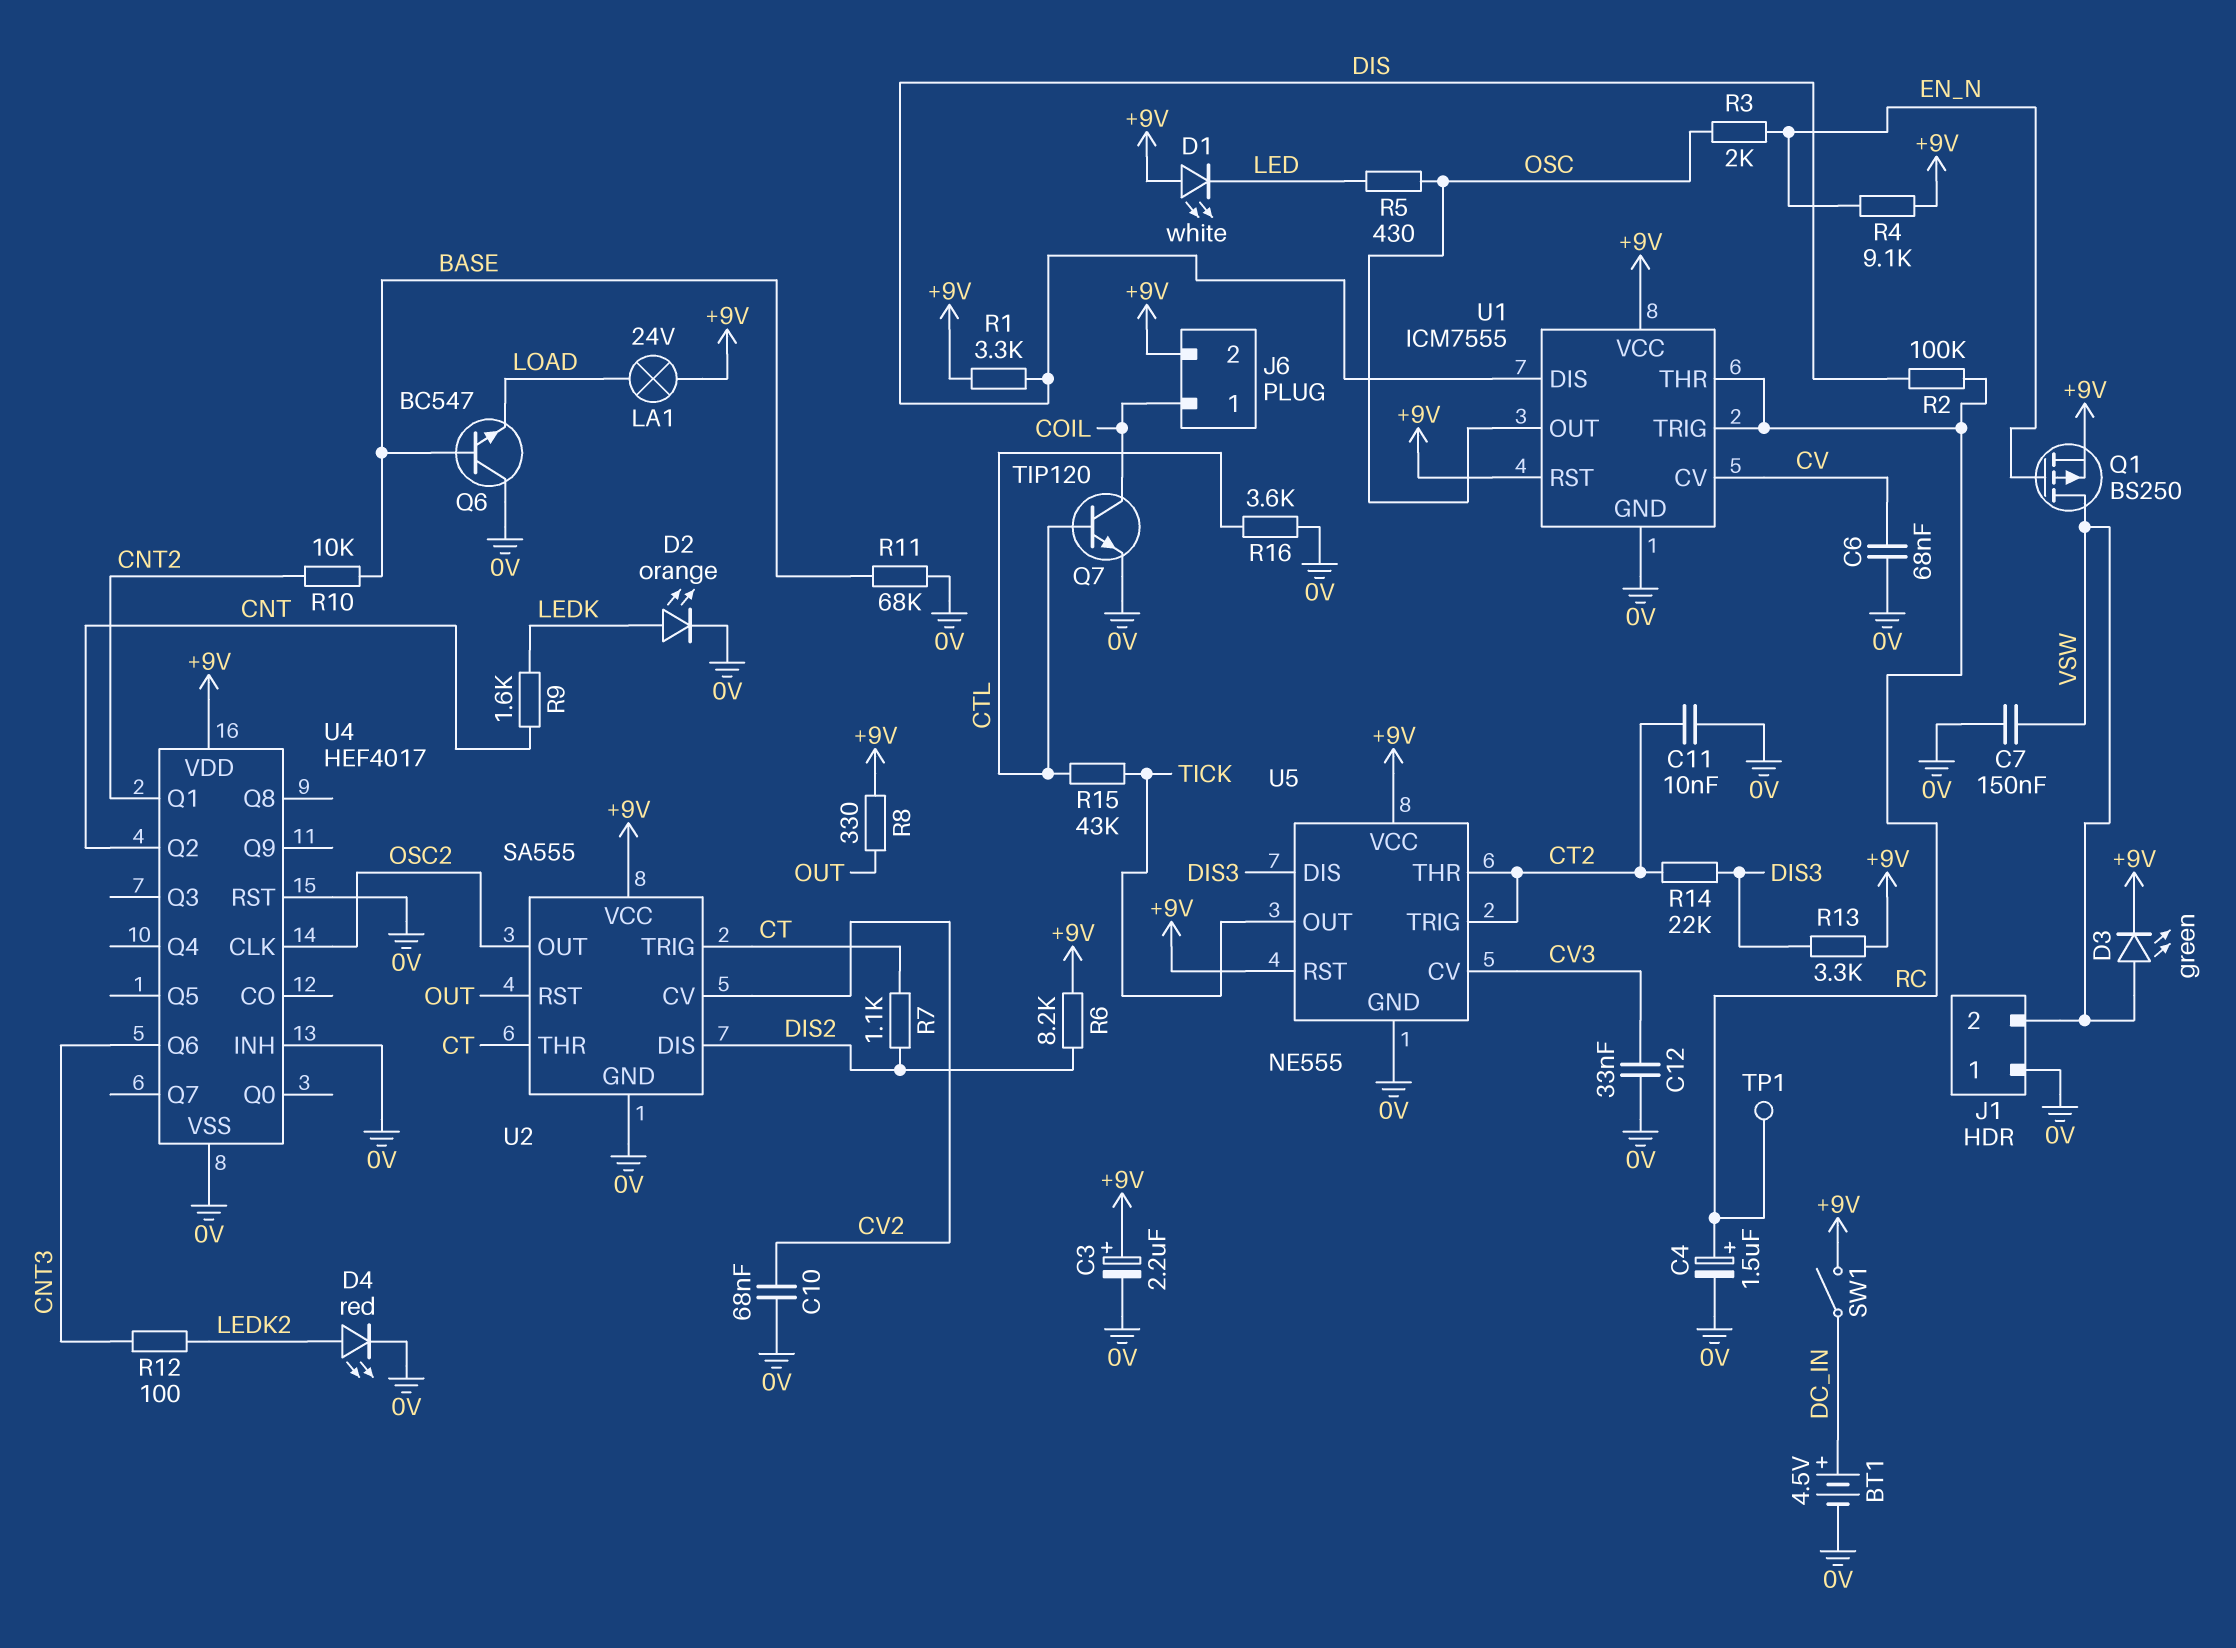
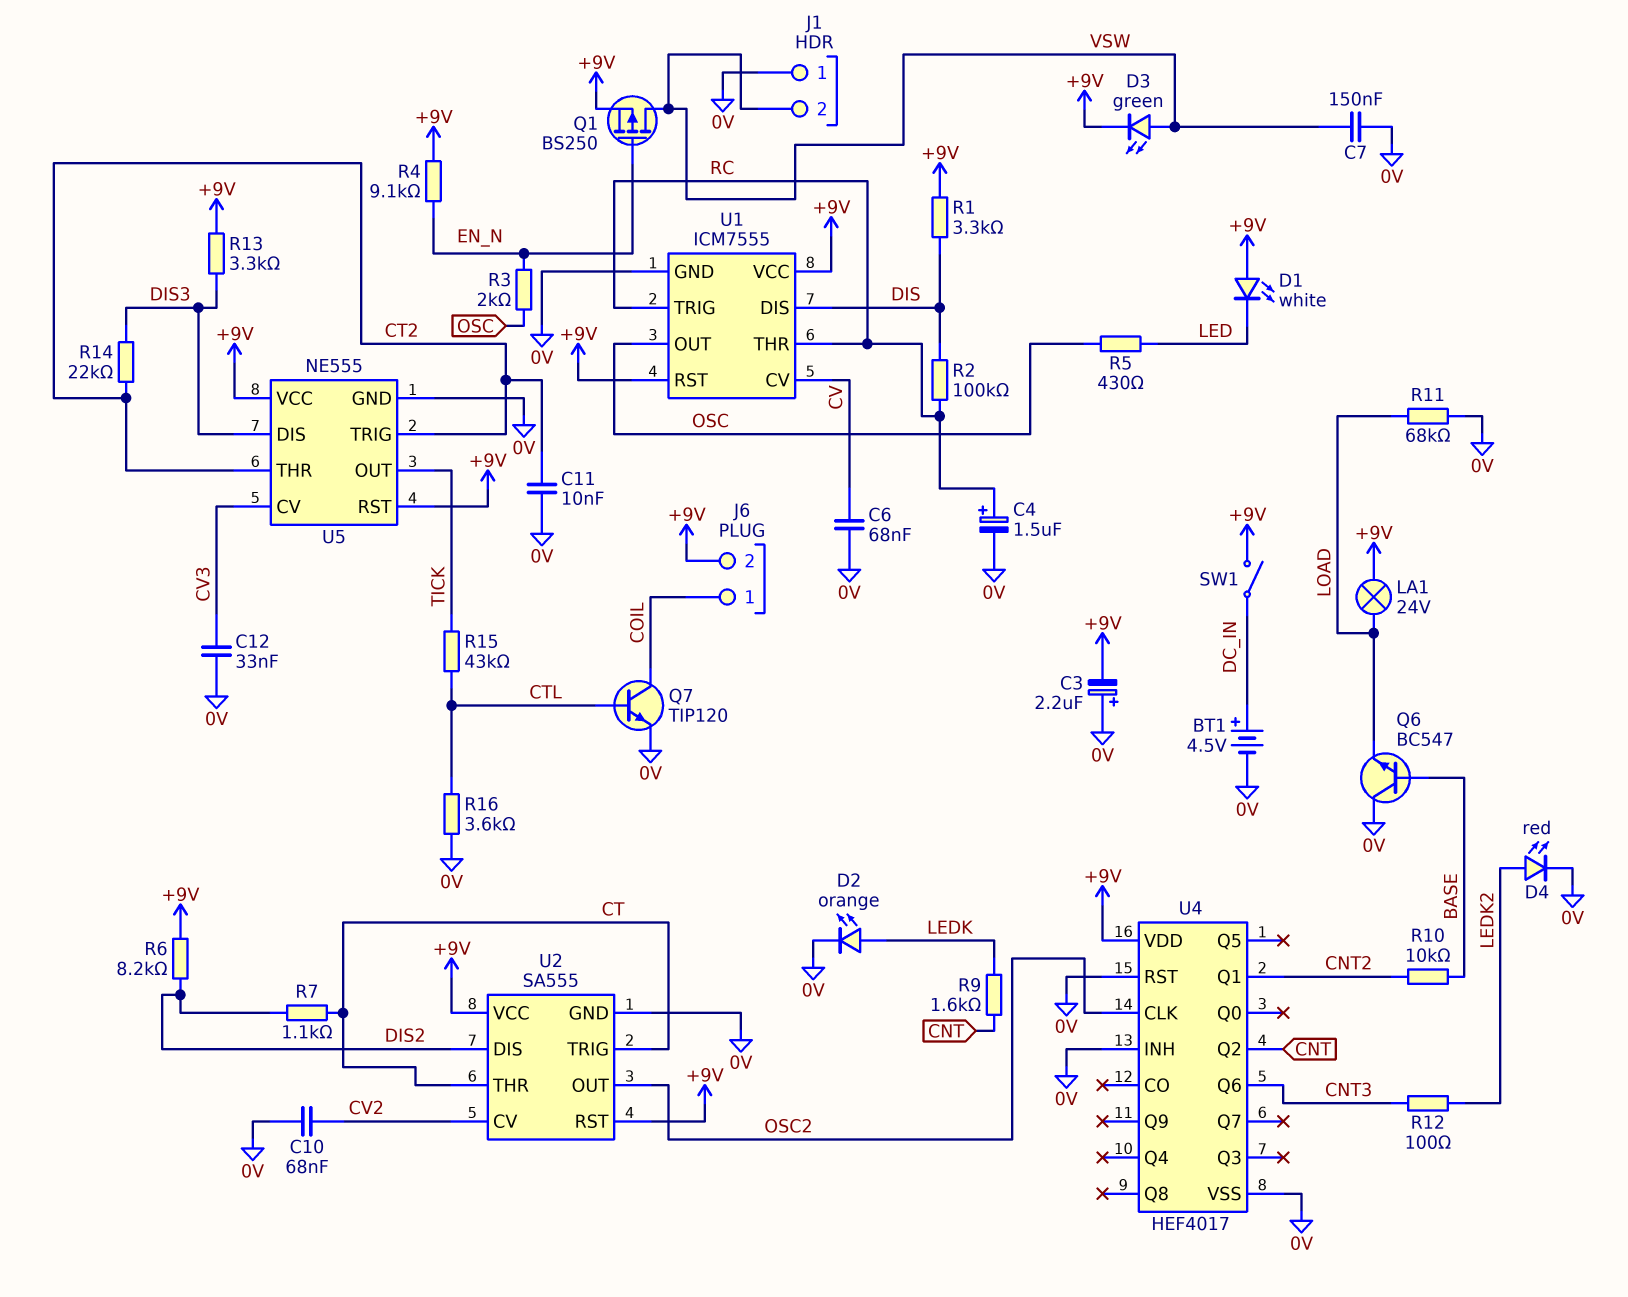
C3: 2.2uF (plus +9V, minus 0V) -> 2.2uF (plus 0V, minus +9V)
R8: 330 (+9V, OUT) -> none
R11: 68k (0V, BASE) -> 68k (0V, LOAD)
TP1: test point (RC) -> none
U2 pin RST: OUT -> +9V

